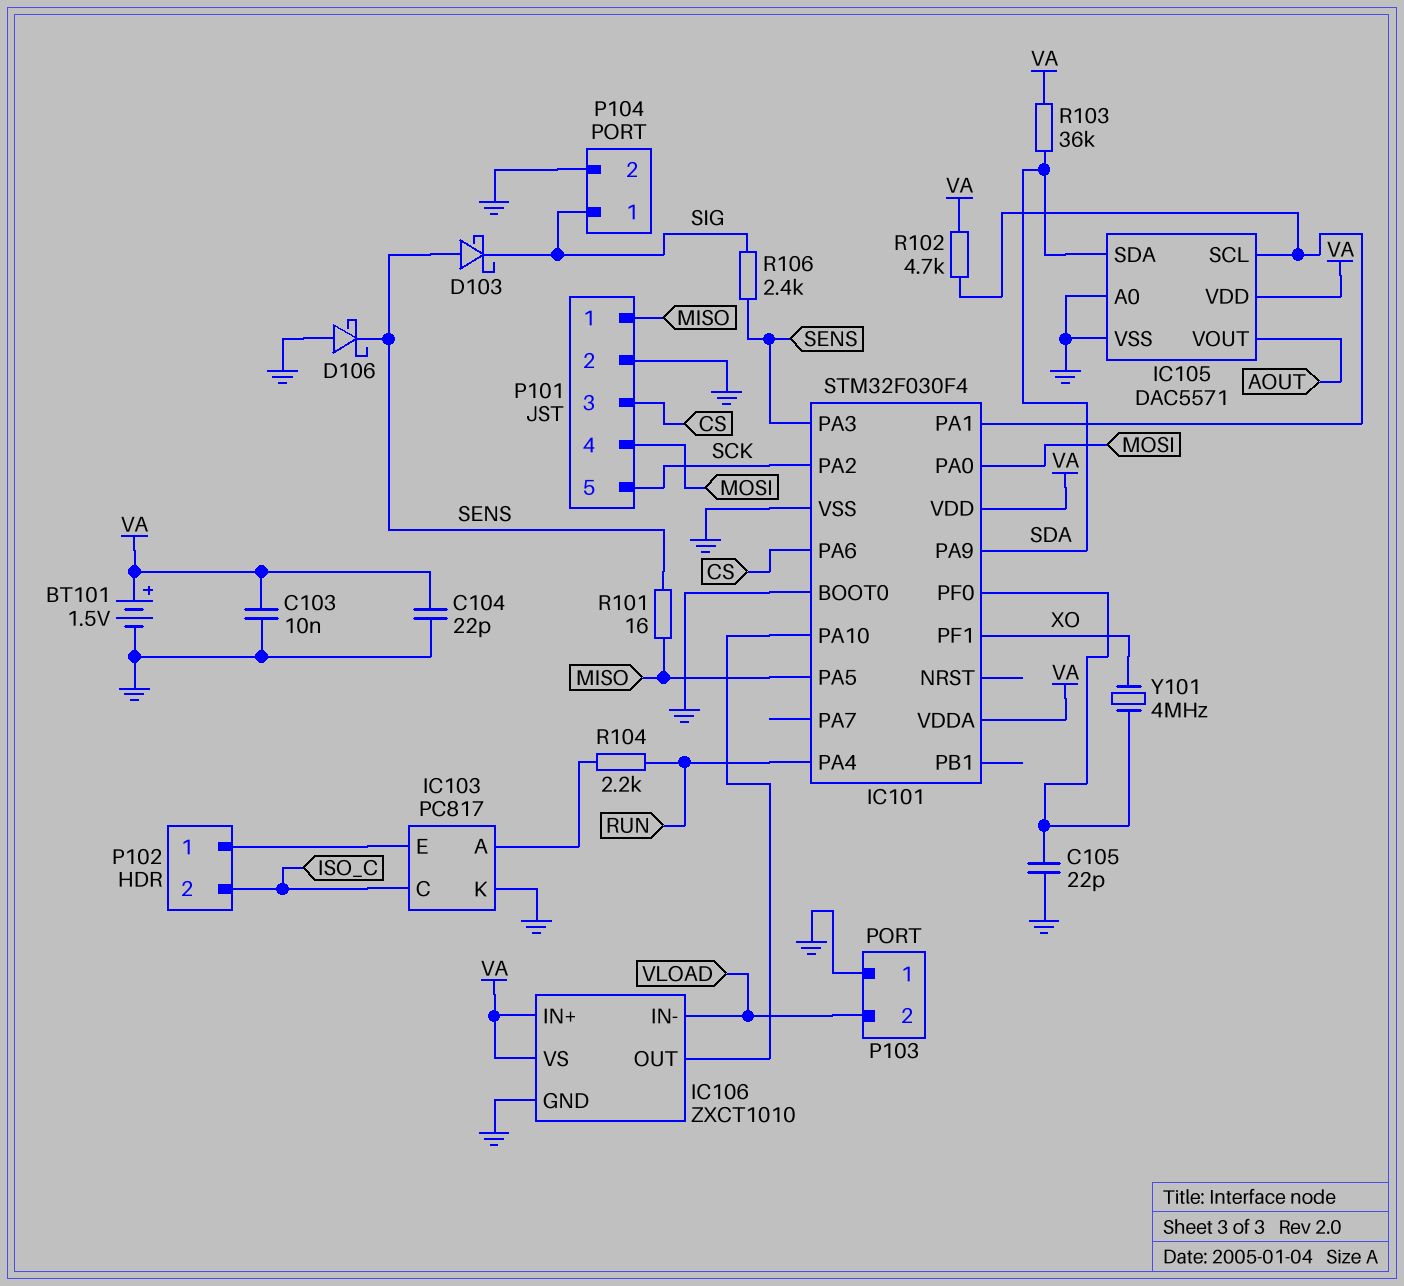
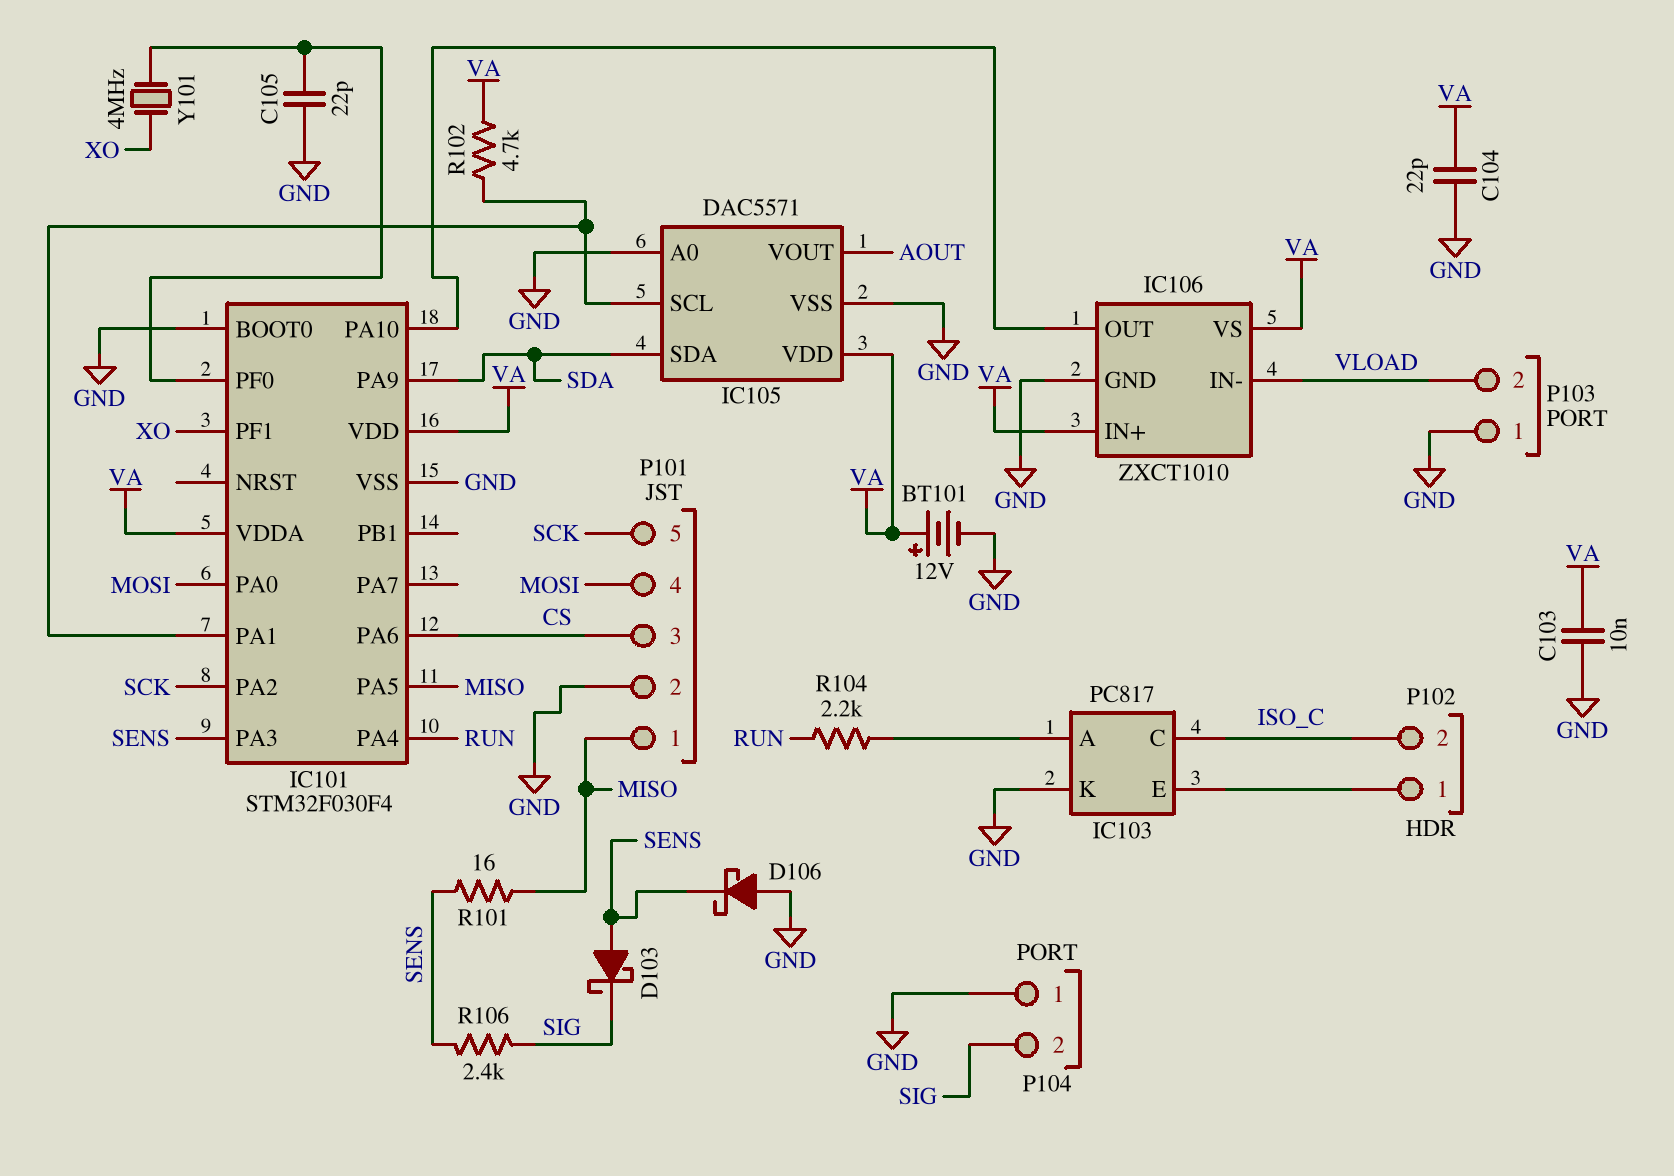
BT101: 1.5V (plus VA, minus GND) -> 12V (plus VA, minus GND)
P104 pin 1: SIG -> GND
P104 pin 2: GND -> SIG
R103: 36k (SDA, VA) -> none

